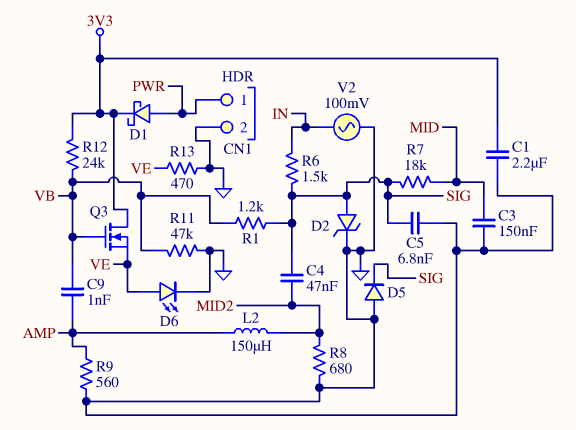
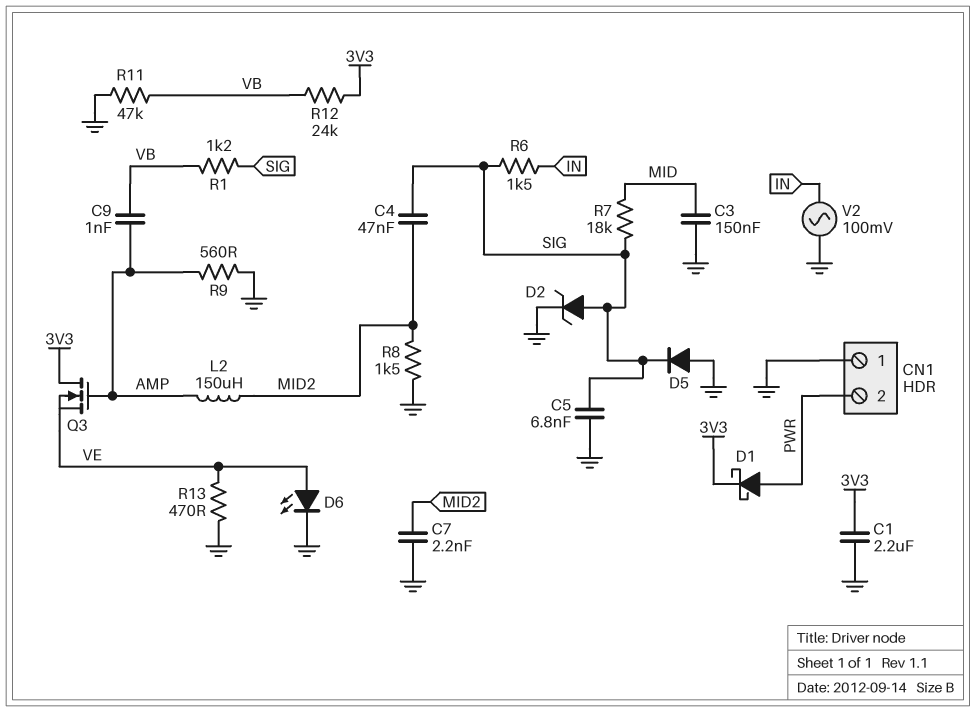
C7: none -> 2.2nF (GND, MID2)
CN1 pin 1: PWR -> GND
CN1 pin 2: GND -> PWR
Q3: NMOS (G VB, D 3V3, S VE) -> NMOS (G AMP, D 3V3, S VE)
R8: 680 (GND, MID2) -> 1.5k (GND, MID2)

